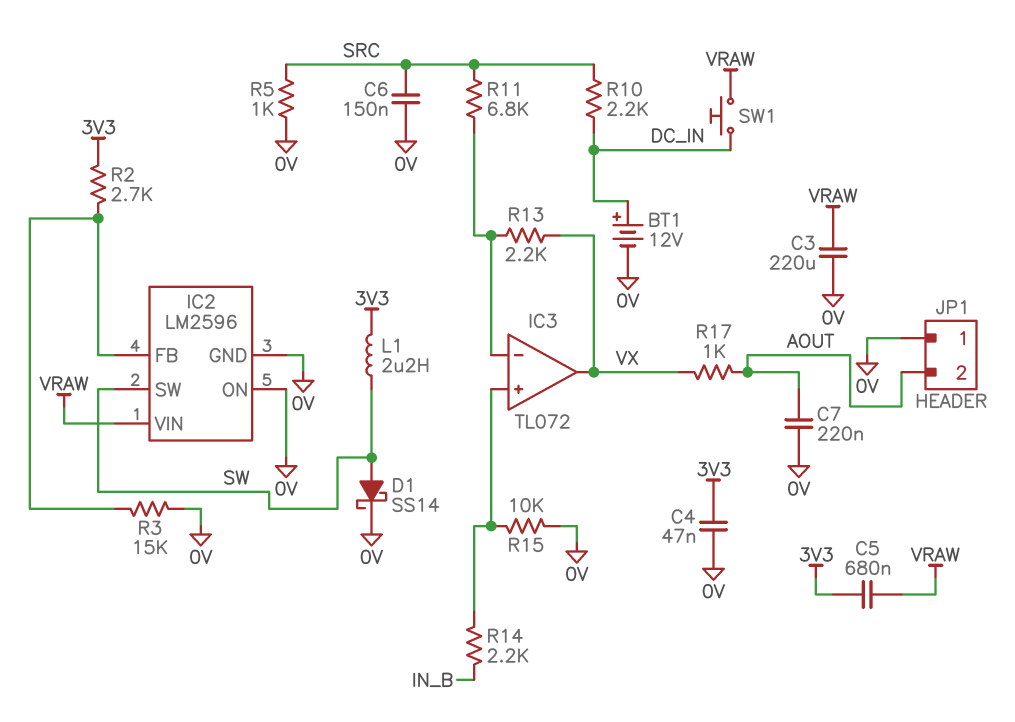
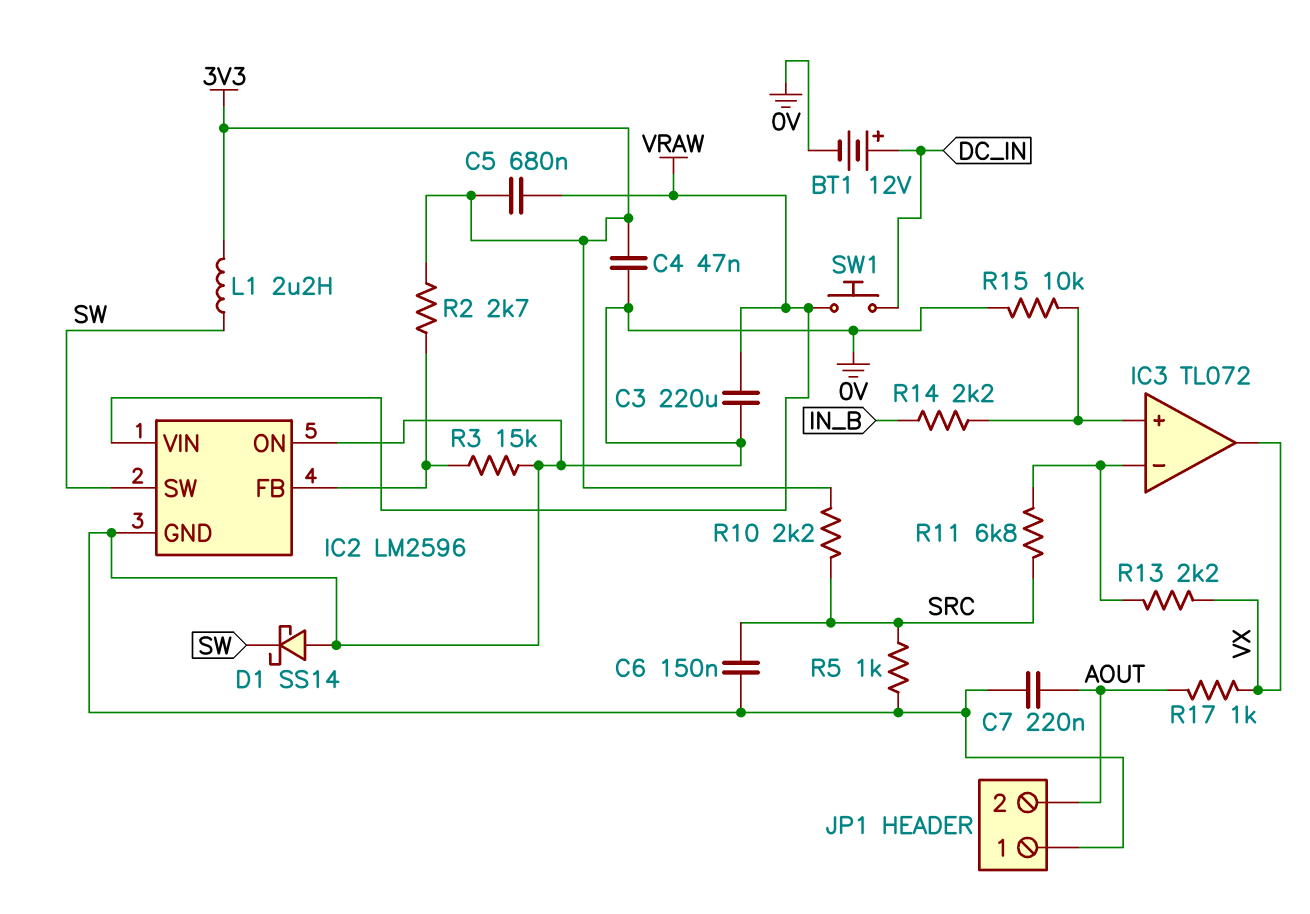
D1: schottky SS14 (A SW, K 0V) -> schottky SS14 (A 0V, K SW)
R10: 2.2k (DC_IN, SRC) -> 2.2k (3V3, SRC)

